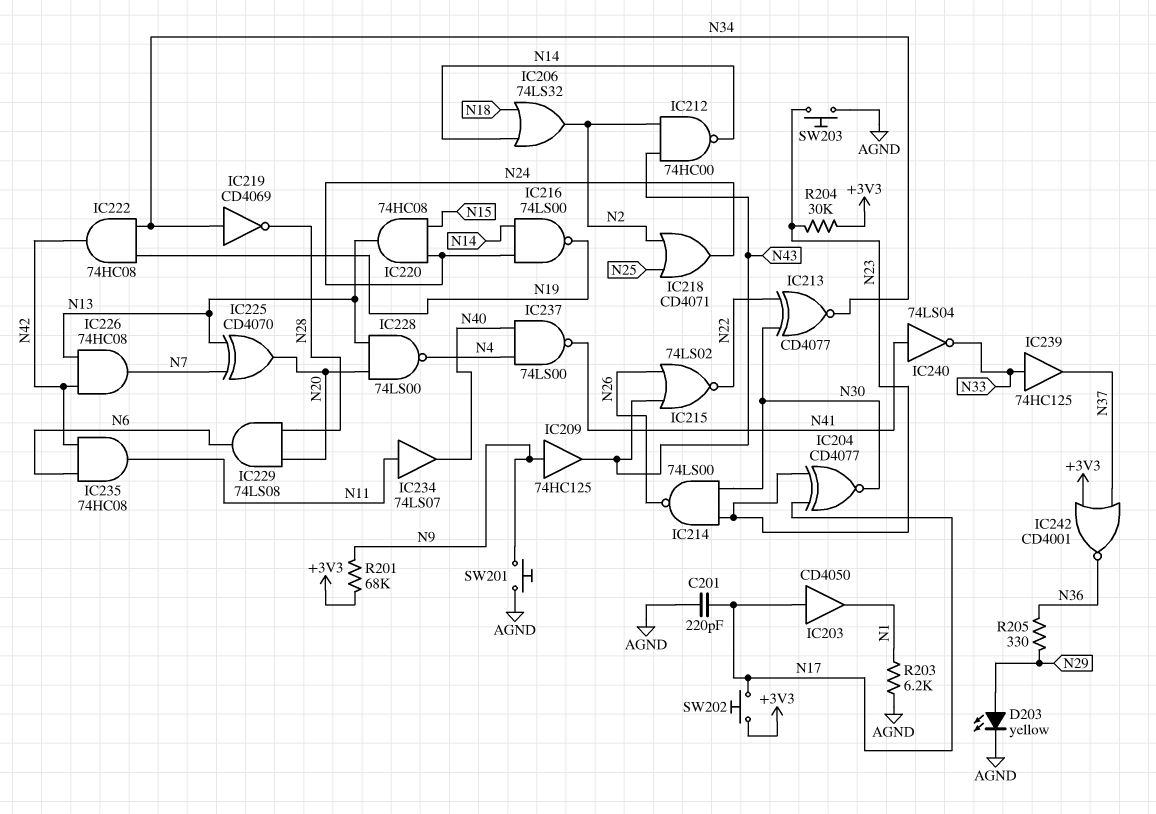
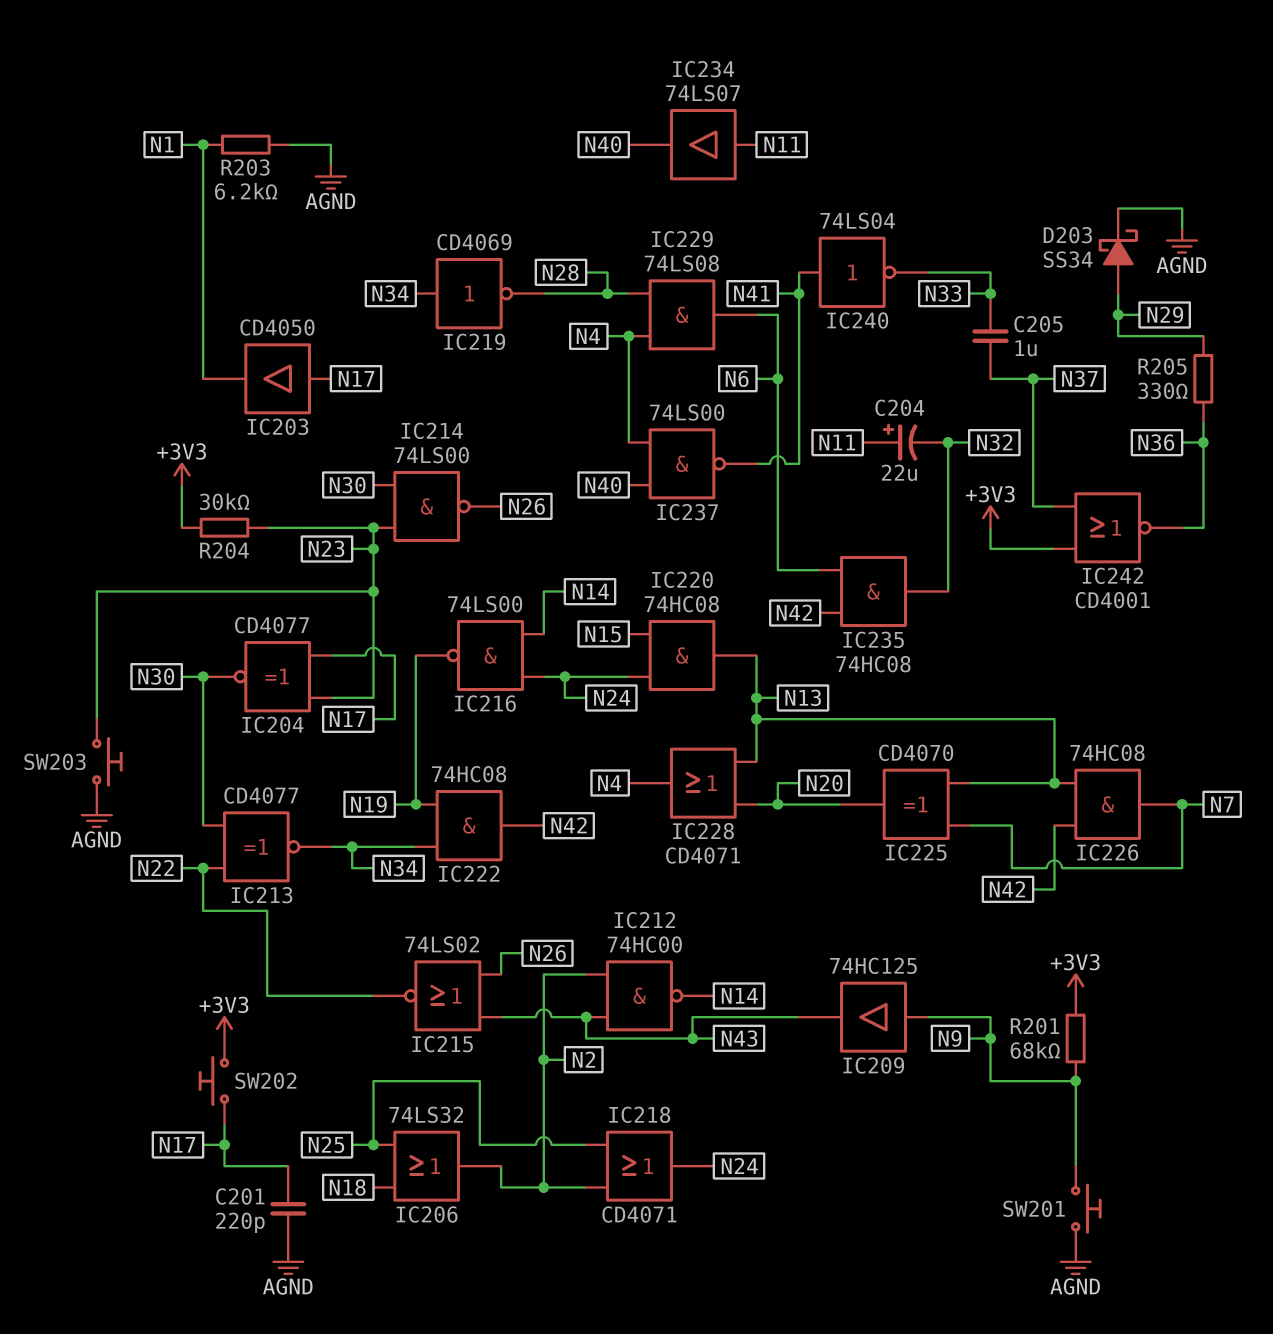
C204: none -> 22uF (plus N11, minus N32)
C205: none -> 1uF (N33, N37)
D203: LED yellow (A N29, K AGND) -> schottky SS34 (A N29, K AGND)
IC206: OR 74LS32 (in N14, in N18, out N2) -> OR 74LS32 (in N18, in N25, out N2)
IC228: NAND 74LS00 (in N13, in N20, out N4) -> OR CD4071 (in N13, in N20, out N4)
IC229: AND 74LS08 (in N20, in N28, out N6) -> AND 74LS08 (in N4, in N28, out N6)
IC235: AND 74HC08 (in N6, in N42, out N11) -> AND 74HC08 (in N6, in N42, out N32)
IC239: buffer 74HC125 (in N33, out N37) -> none

